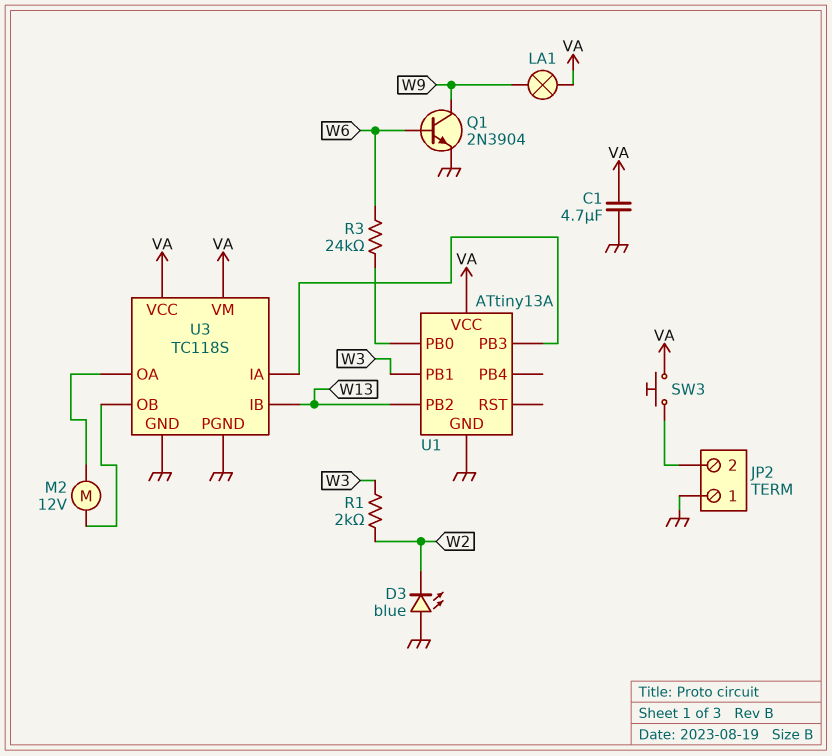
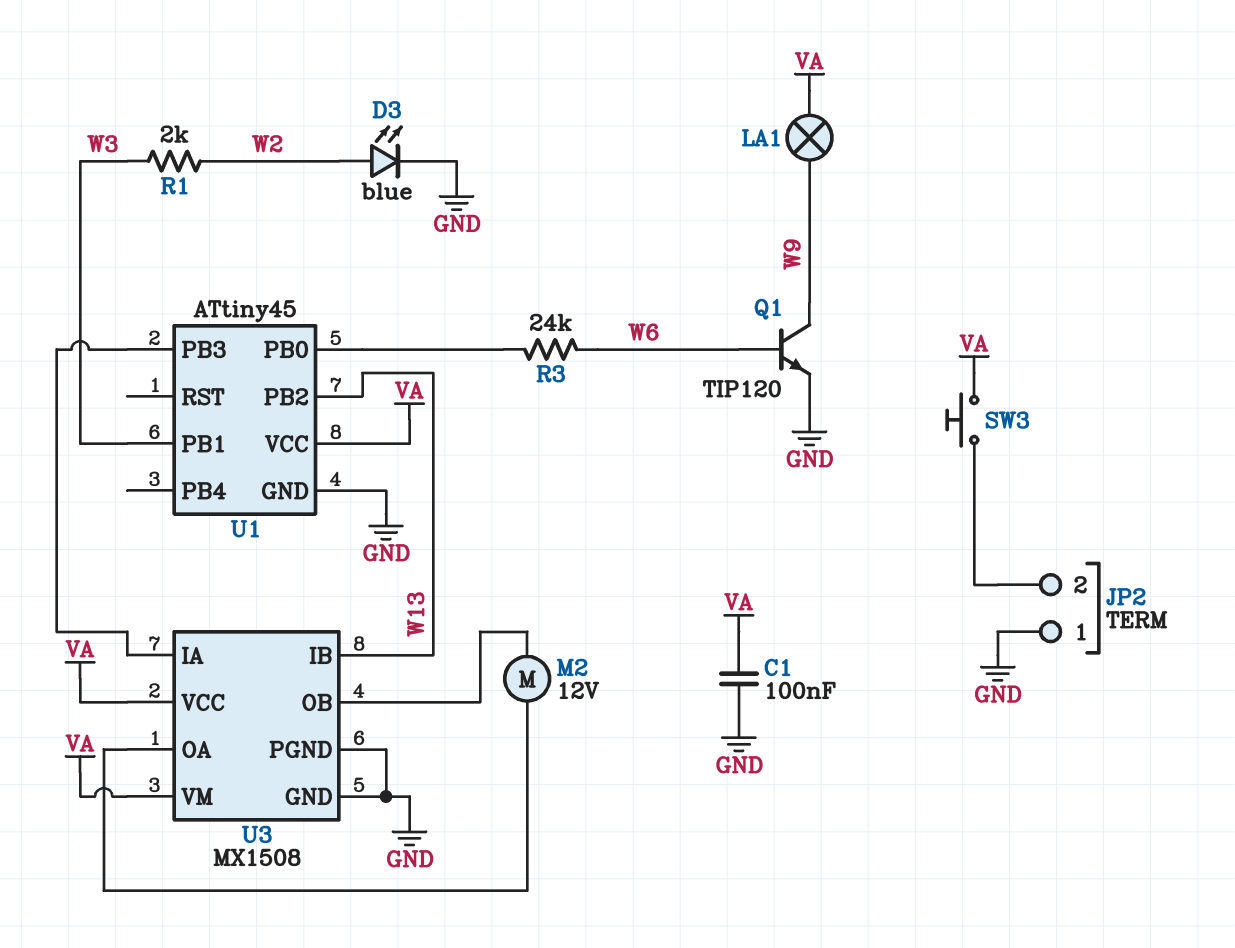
C1: 4.7uF (GND, VA) -> 100nF (GND, VA)
D3: LED blue (A GND, K W2) -> LED blue (A W2, K GND)
Q1: NPN 2N3904 (B W6, C W9, E GND) -> NPN TIP120 (B W6, C W9, E GND)
U1: ATtiny13A -> ATtiny45
U3: TC118S -> MX1508

